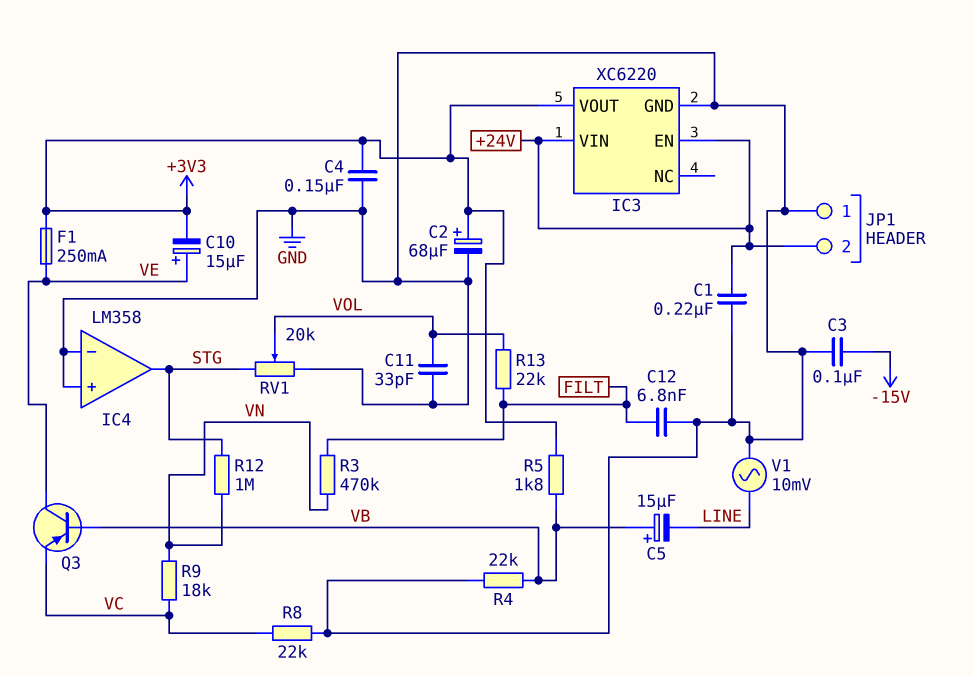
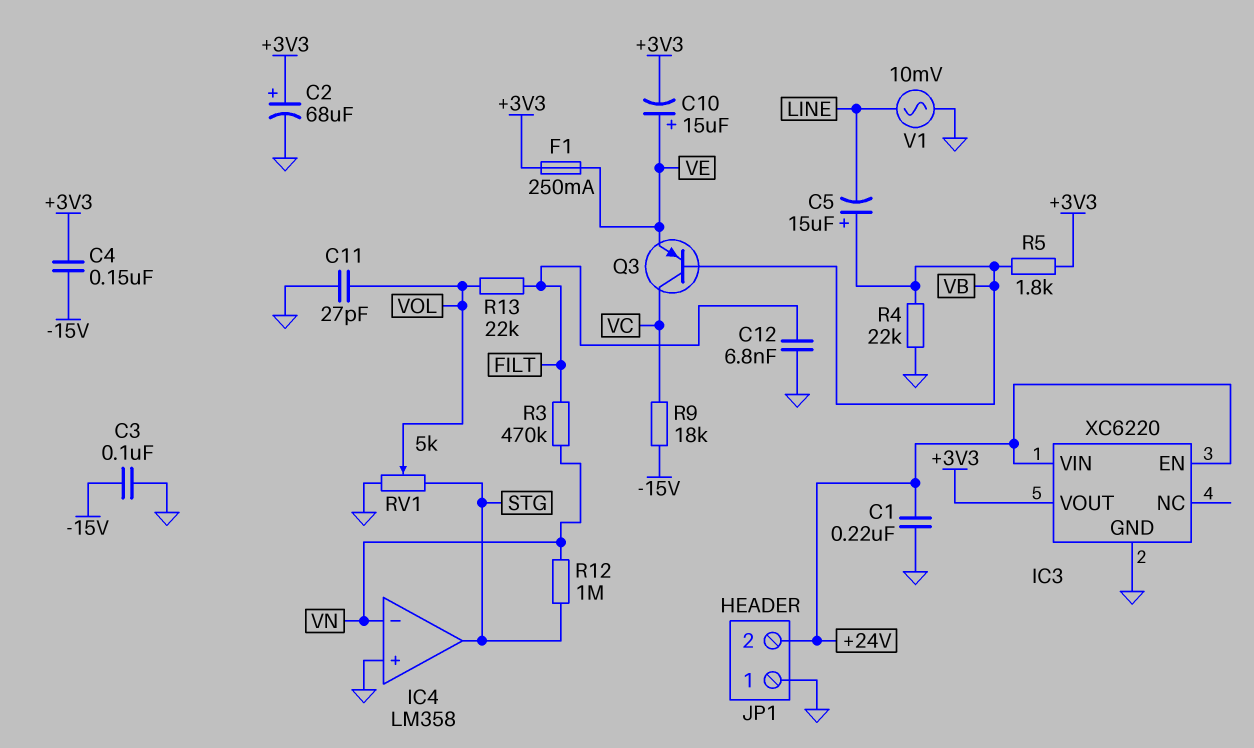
C4: 150nF (+3V3, GND) -> 150nF (+3V3, -15V)
C11: 33pF (GND, VOL) -> 27pF (GND, VOL)
IC4 pin in-: GND -> VN
Q3: PNP (B VB, C VE, E VC) -> PNP (B VB, C VC, E VE)
R8: 22k (GND, VC) -> none
R9: 18k (VC, VN) -> 18k (-15V, VC)
RV1: 20k (GND, STG, wiper VOL) -> 5k (GND, STG, wiper VOL)

